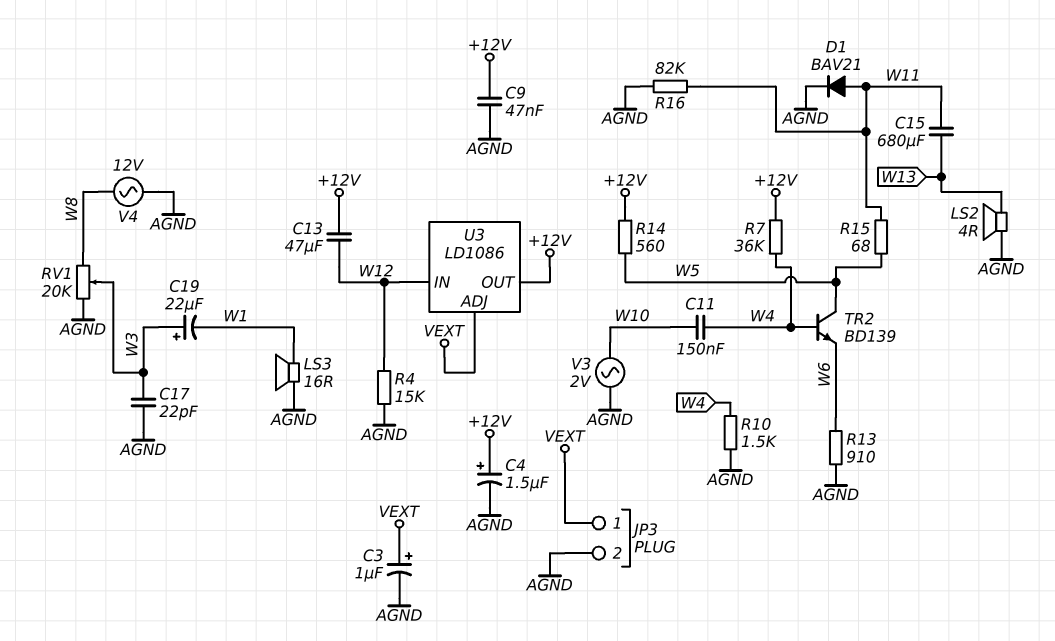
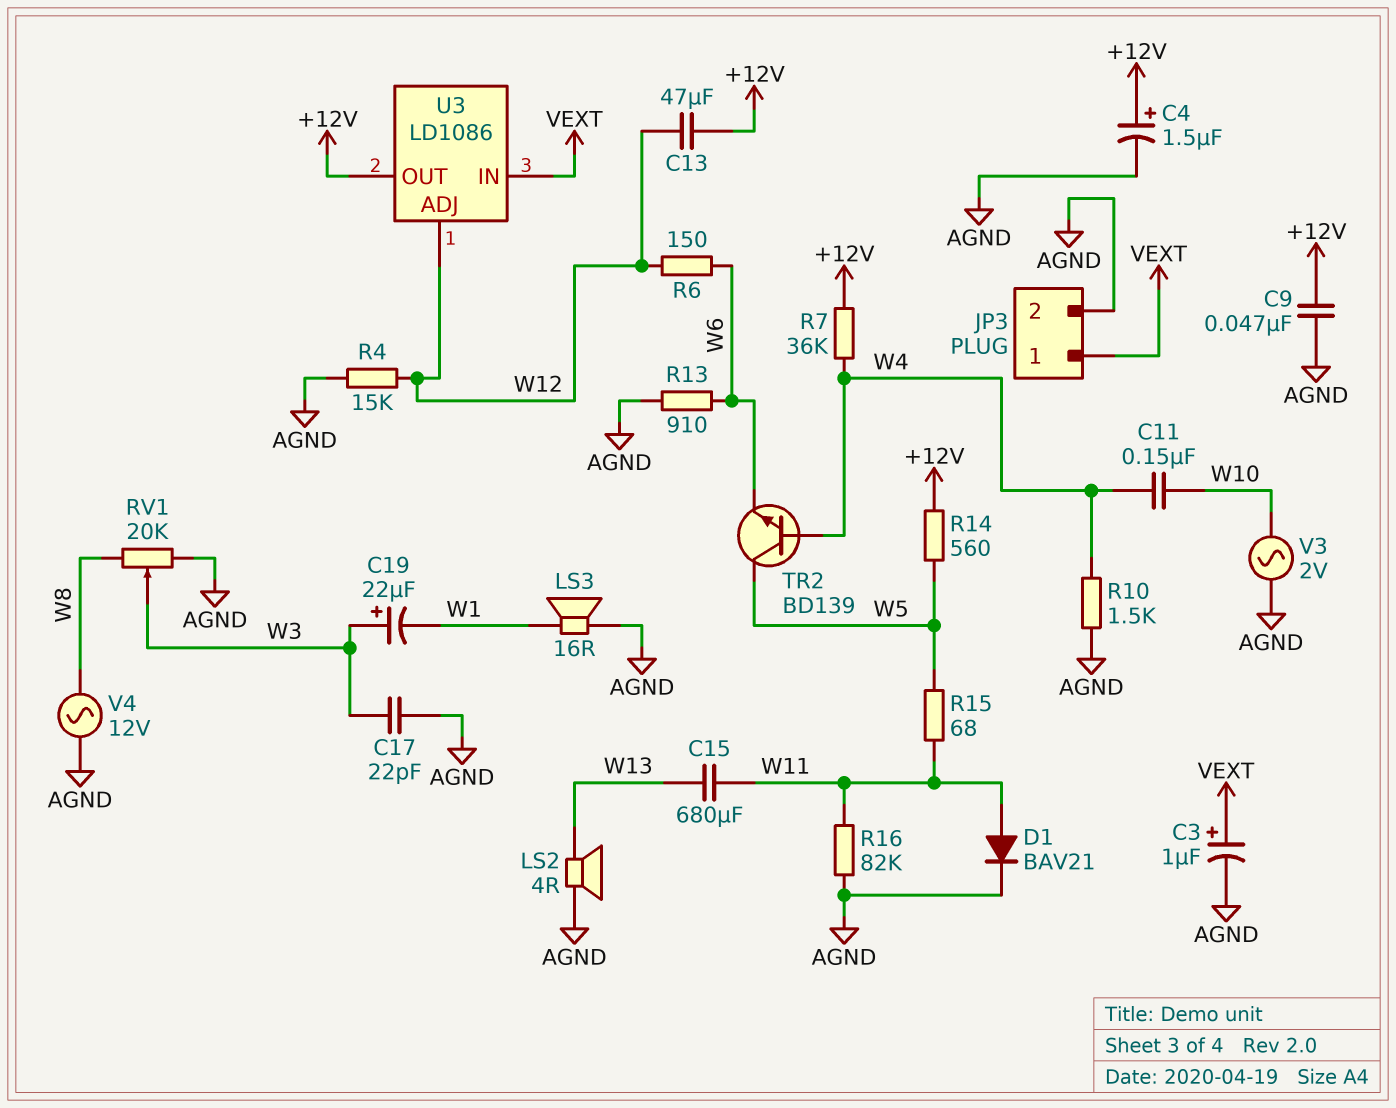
R6: none -> 150 (W6, W12)
U3 pin ADJ: VEXT -> W12
U3 pin IN: W12 -> VEXT

